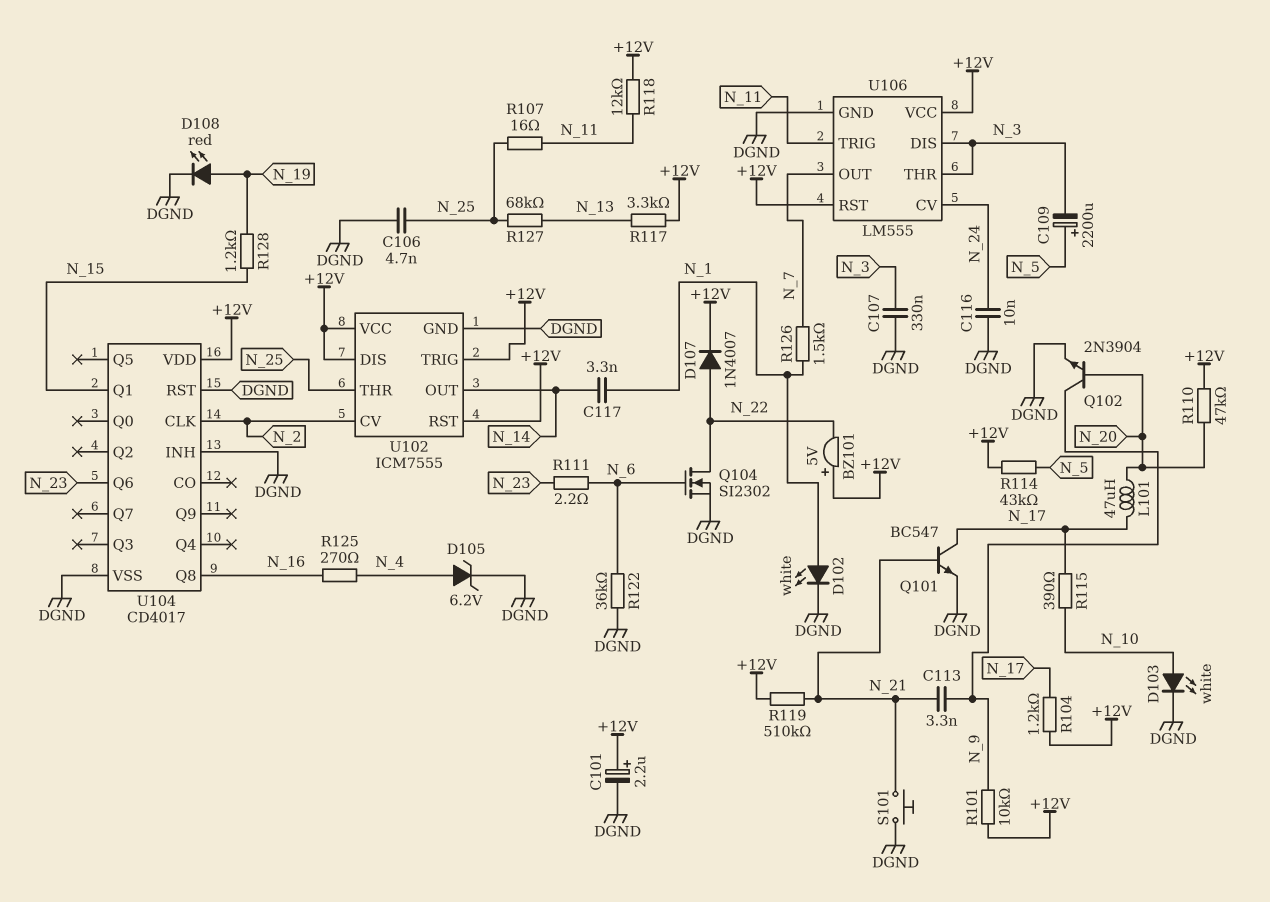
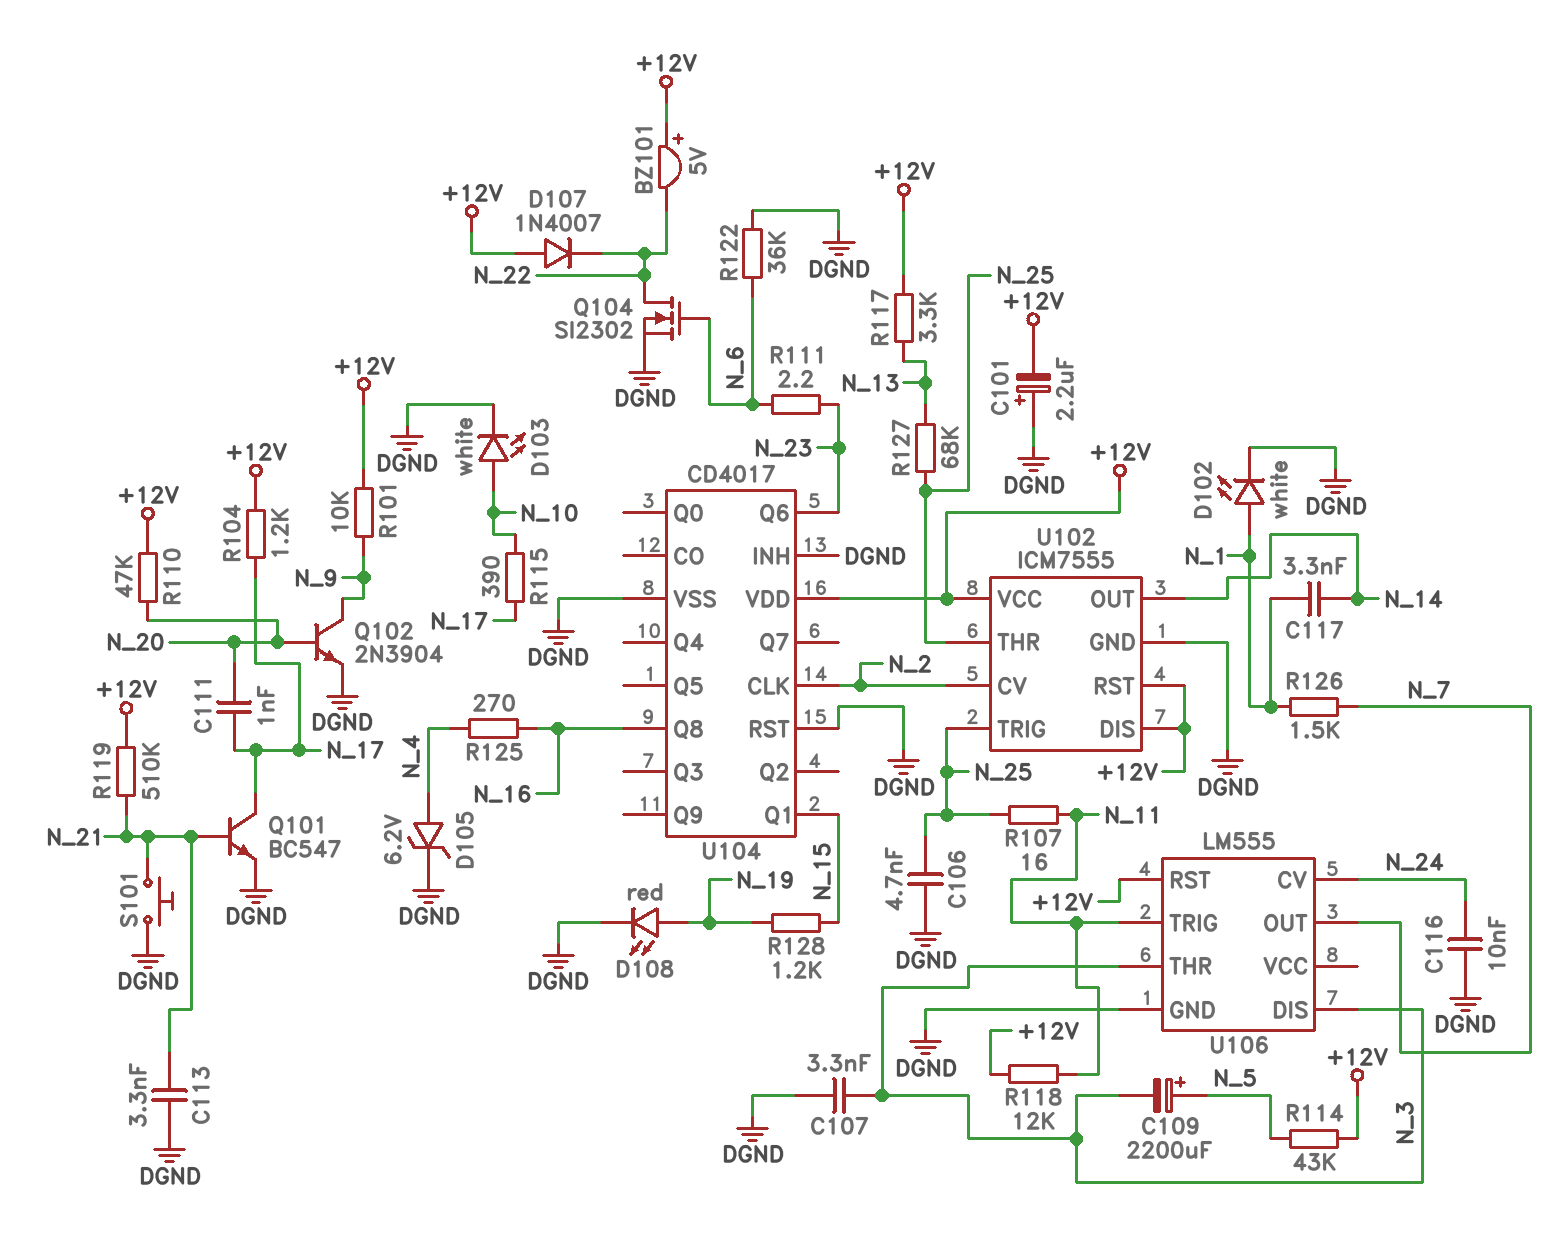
C101: 2.2uF (plus +12V, minus DGND) -> 2.2uF (plus DGND, minus +12V)
C107: 330nF (DGND, N_3) -> 3.3nF (DGND, N_3)
C111: none -> 1nF (N_17, N_20)
C113: 3.3nF (N_9, N_21) -> 3.3nF (DGND, N_21)
D107: diode 1N4007 (A N_22, K +12V) -> diode 1N4007 (A +12V, K N_22)
L101: 47uH (N_17, N_20) -> none
U102 pin TRIG: +12V -> N_25
U106 pin VCC: +12V -> none

